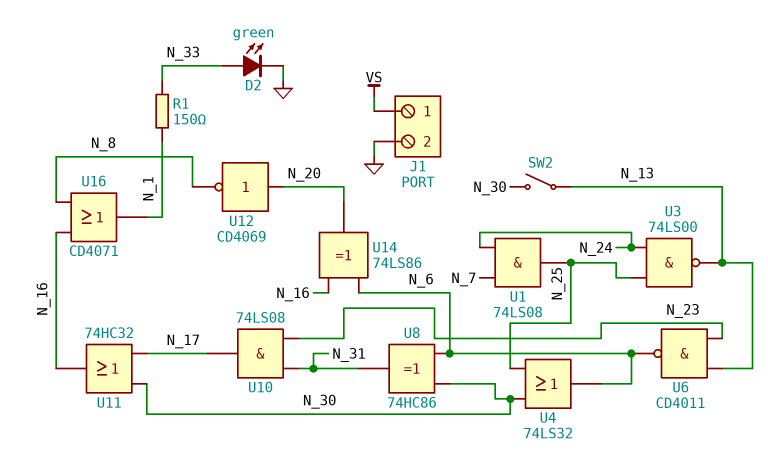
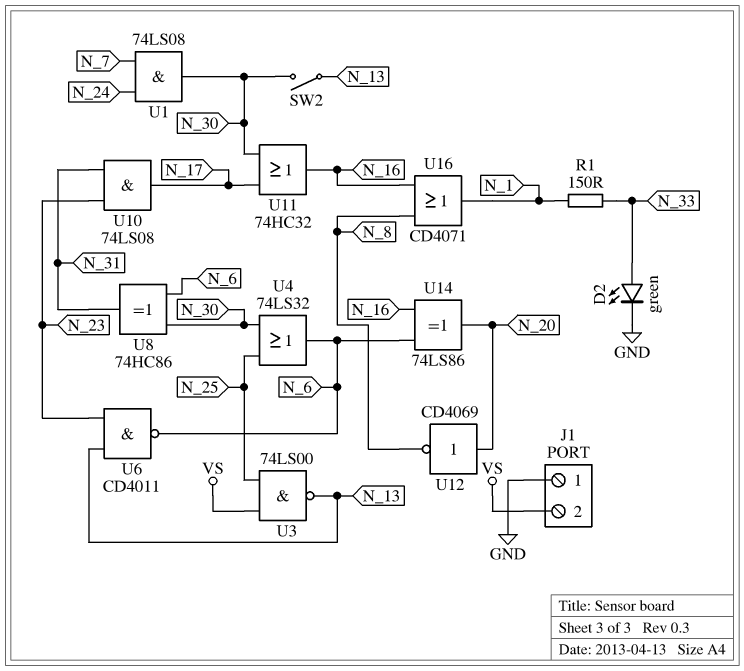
J1 pin 1: VS -> GND
J1 pin 2: GND -> VS
U1: AND 74LS08 (in N_7, in N_24, out N_25) -> AND 74LS08 (in N_7, in N_24, out N_30)
U3: NAND 74LS00 (in N_24, in N_25, out N_13) -> NAND 74LS00 (in N_25, in VS, out N_13)

